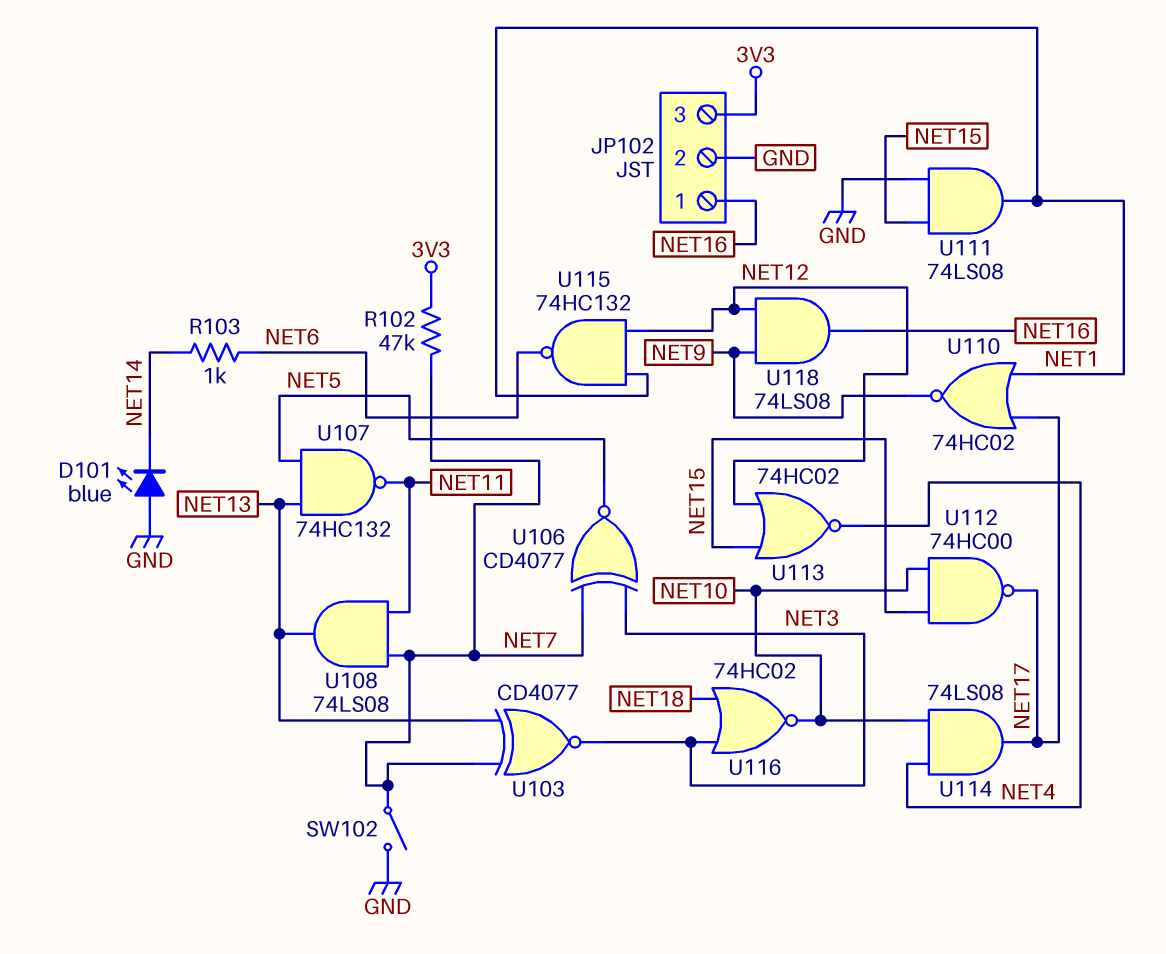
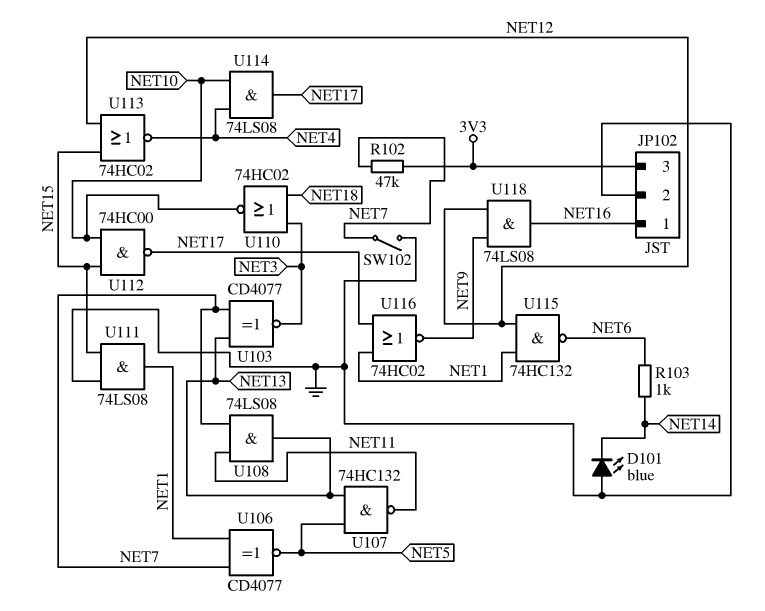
U106: XNOR CD4077 (in NET3, in NET7, out NET5) -> XNOR CD4077 (in NET1, in NET7, out NET5)
U110: NOR 74HC02 (in NET1, in NET17, out NET9) -> NOR 74HC02 (in NET3, in NET18, out NET10)
U116: NOR 74HC02 (in NET3, in NET18, out NET10) -> NOR 74HC02 (in NET1, in NET17, out NET9)

